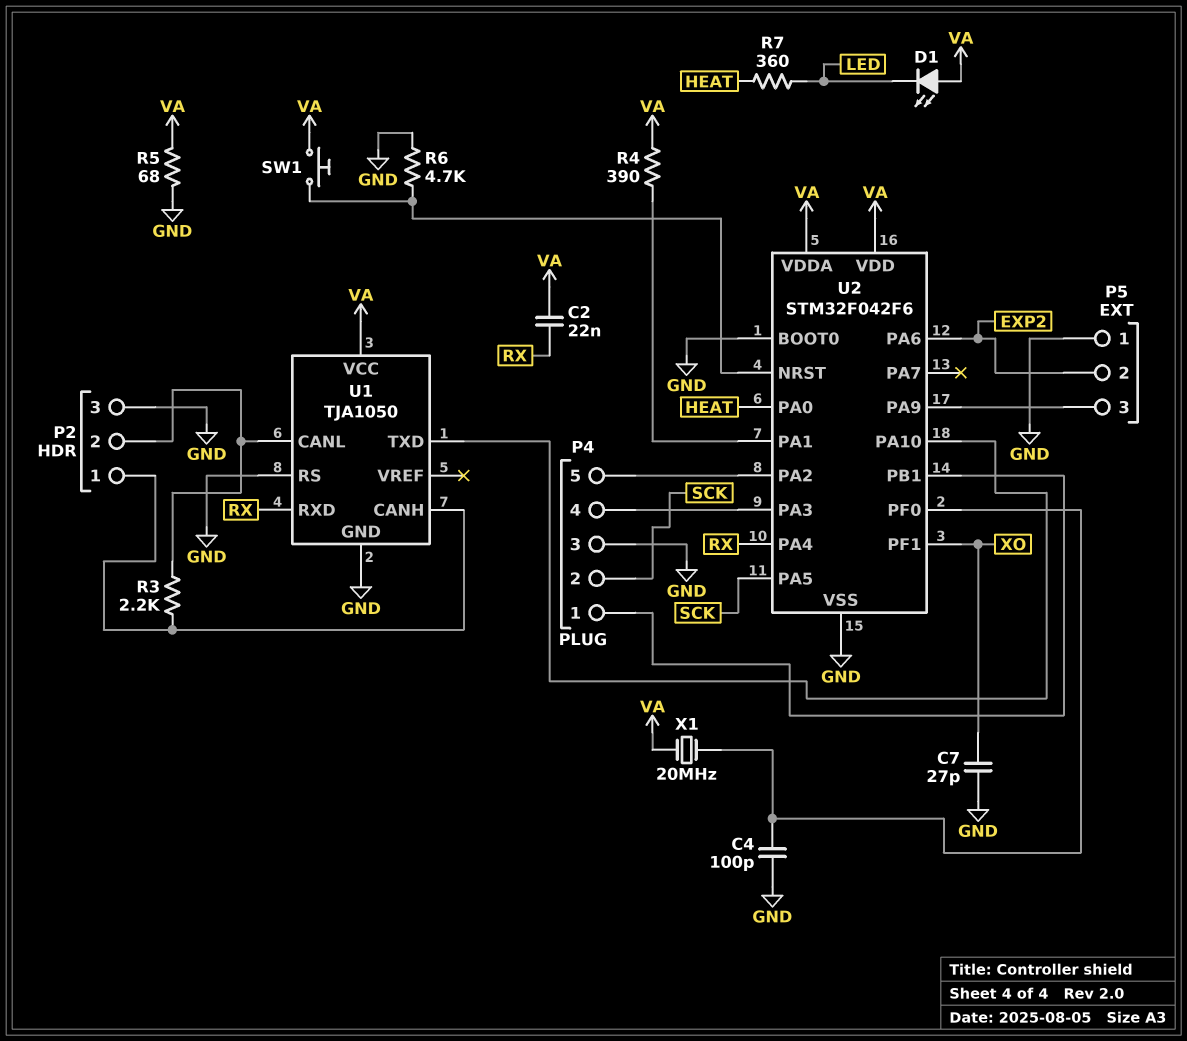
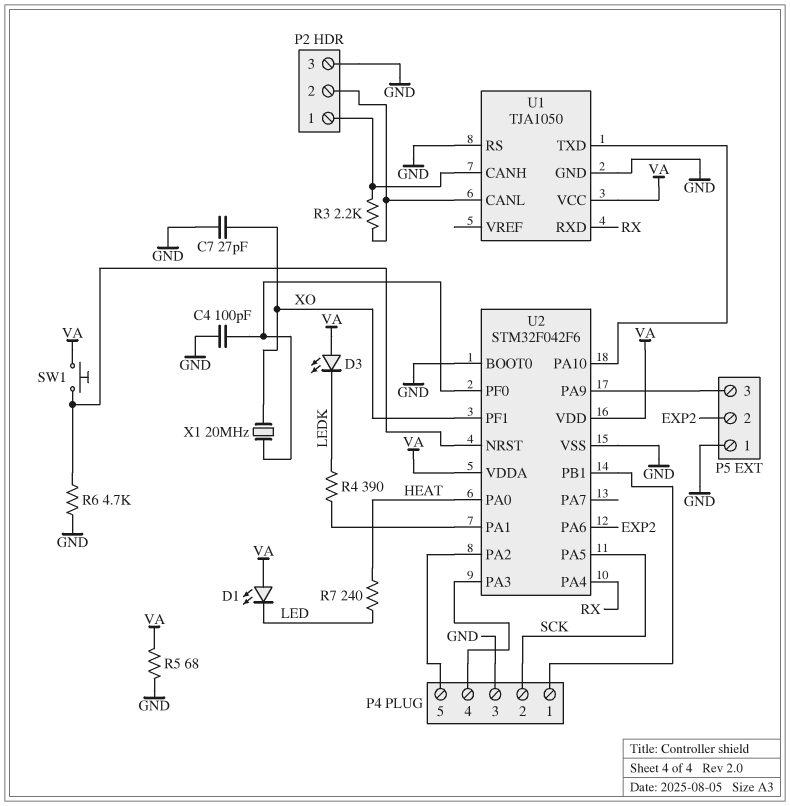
C2: 22nF (RX, VA) -> none
D3: none -> LED (A VA, K LEDK)
R4: 390 (U2/PA1, VA) -> 390 (LEDK, U2/PA1)
R7: 360 (HEAT, LED) -> 240 (HEAT, LED)
X1: 20MHz (U2/PF0, VA) -> 20MHz (U2/PF0, XO)

